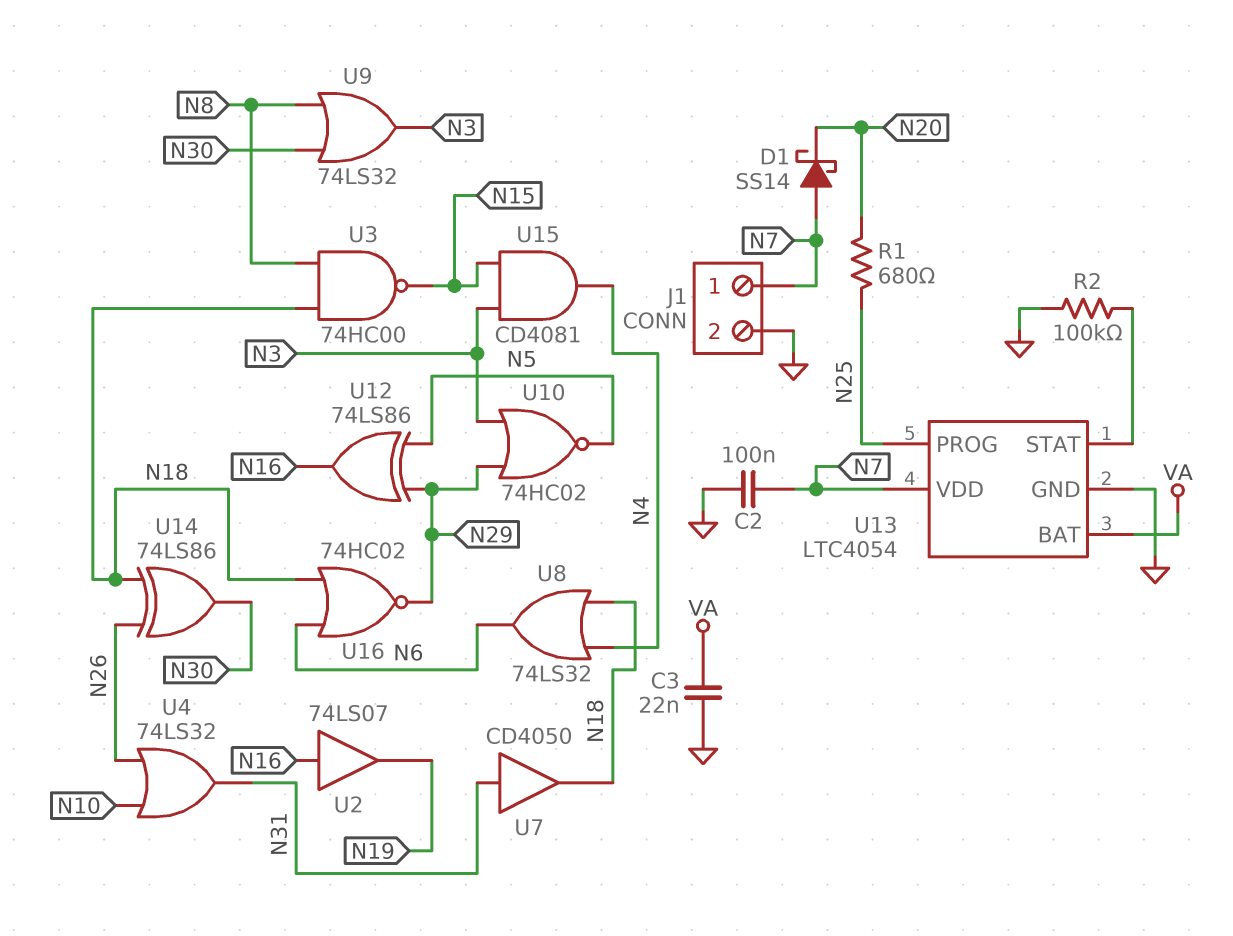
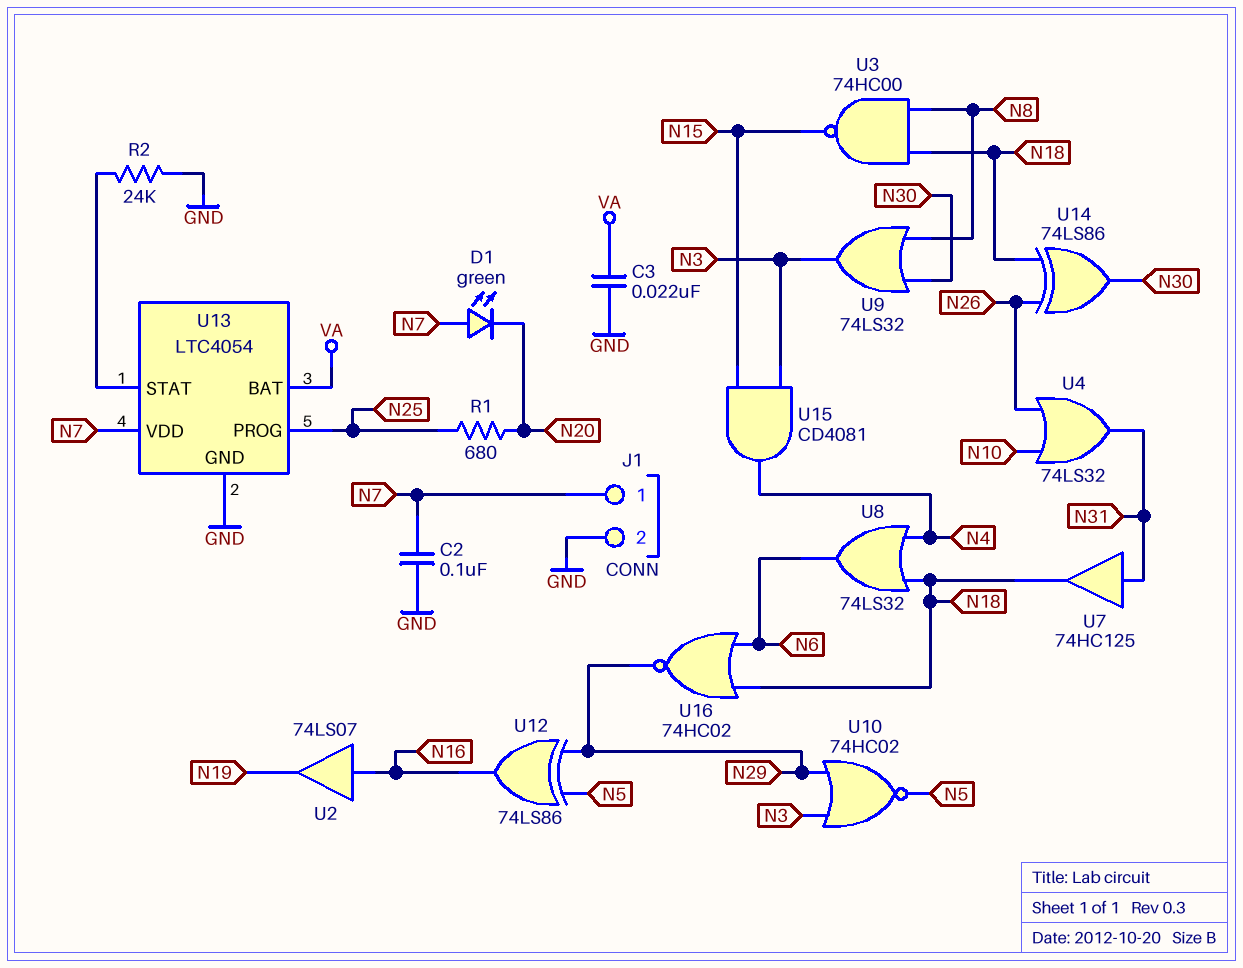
D1: schottky SS14 (A N7, K N20) -> LED green (A N7, K N20)
R2: 100k (GND, U13/STAT) -> 24k (GND, U13/STAT)
U7: buffer CD4050 (in N31, out N18) -> buffer 74HC125 (in N31, out N18)

